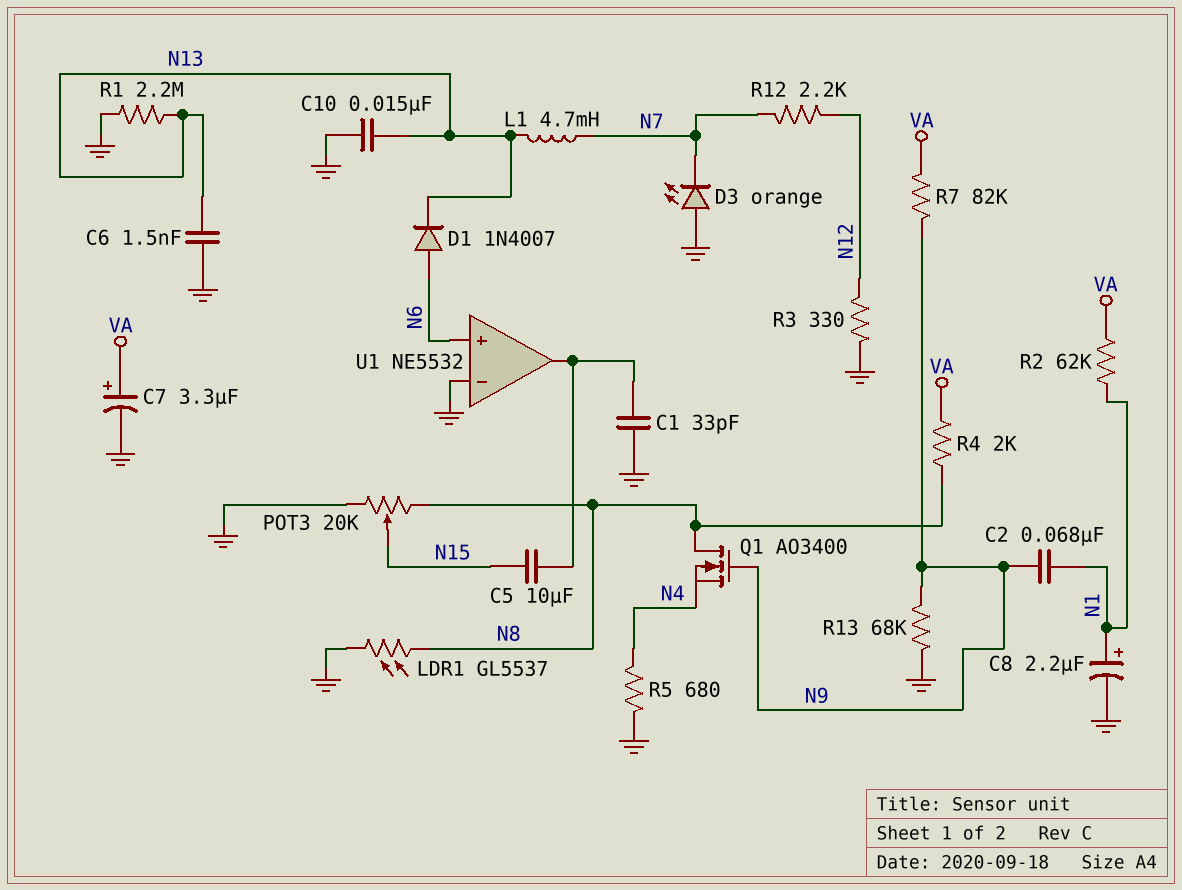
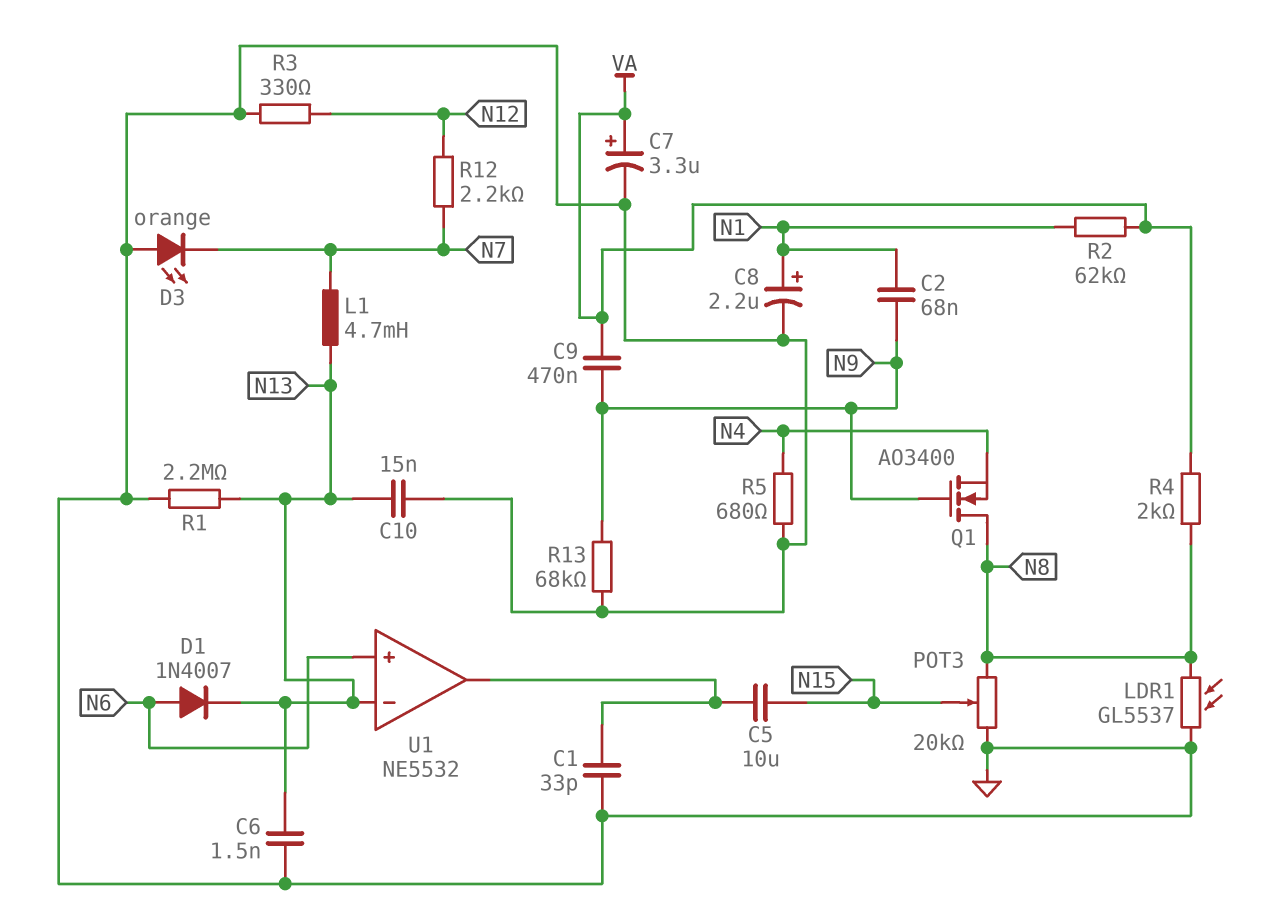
C9: none -> 470nF (N9, VA)
R7: 82k (N9, VA) -> none
U1 pin in-: GND -> N13

